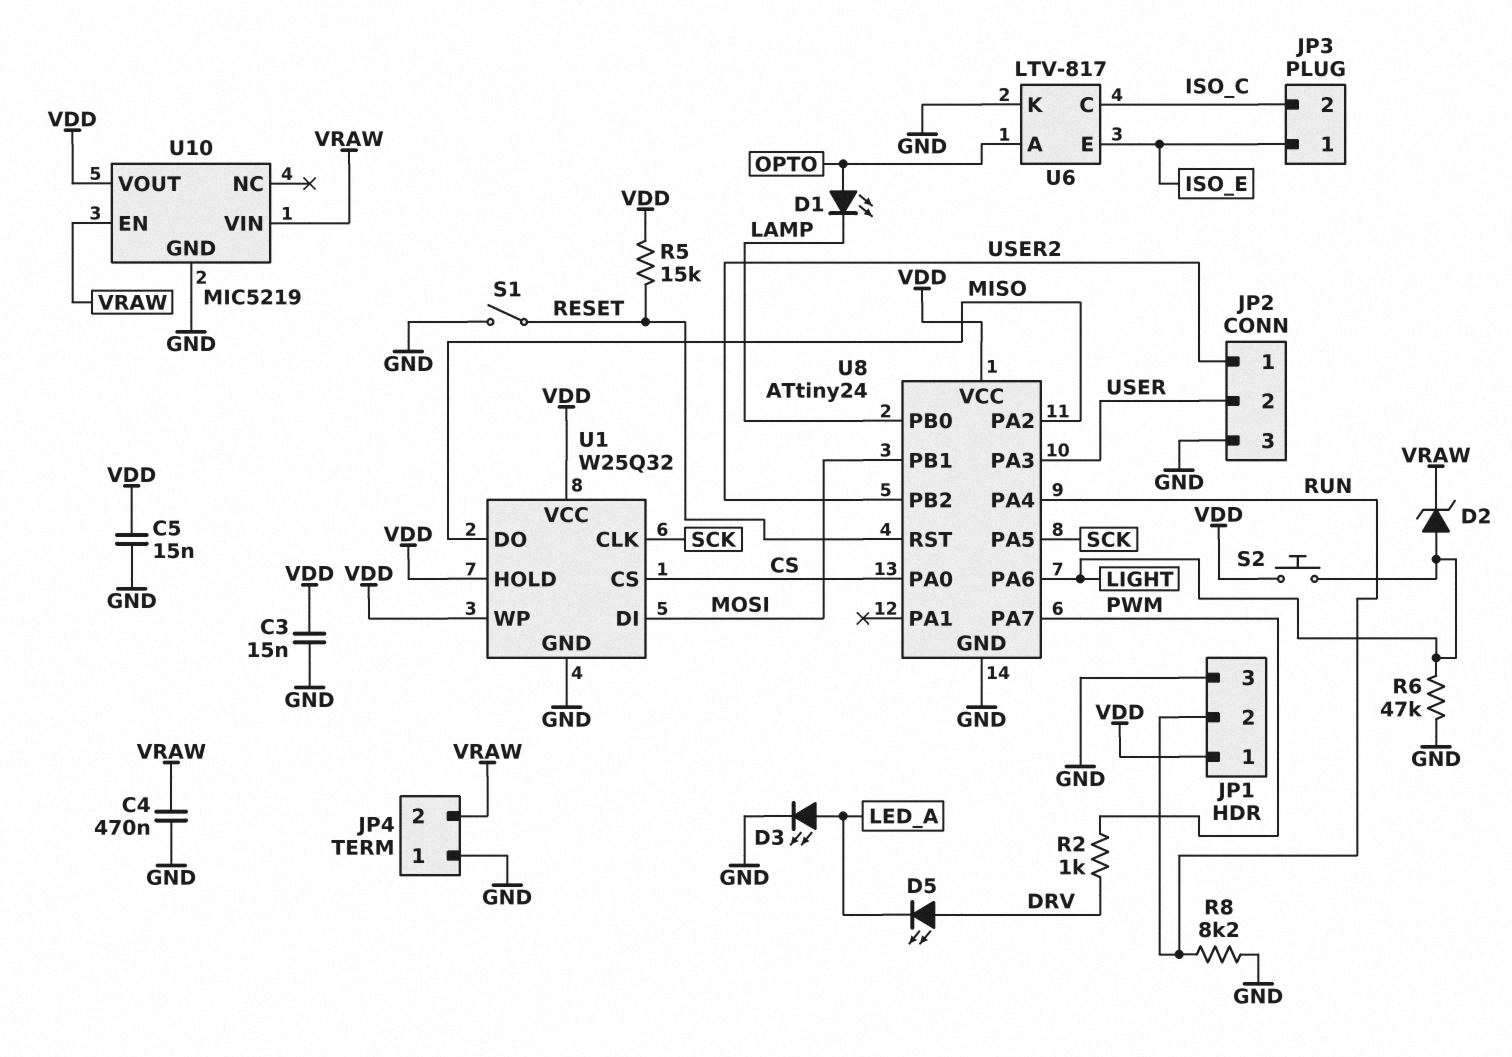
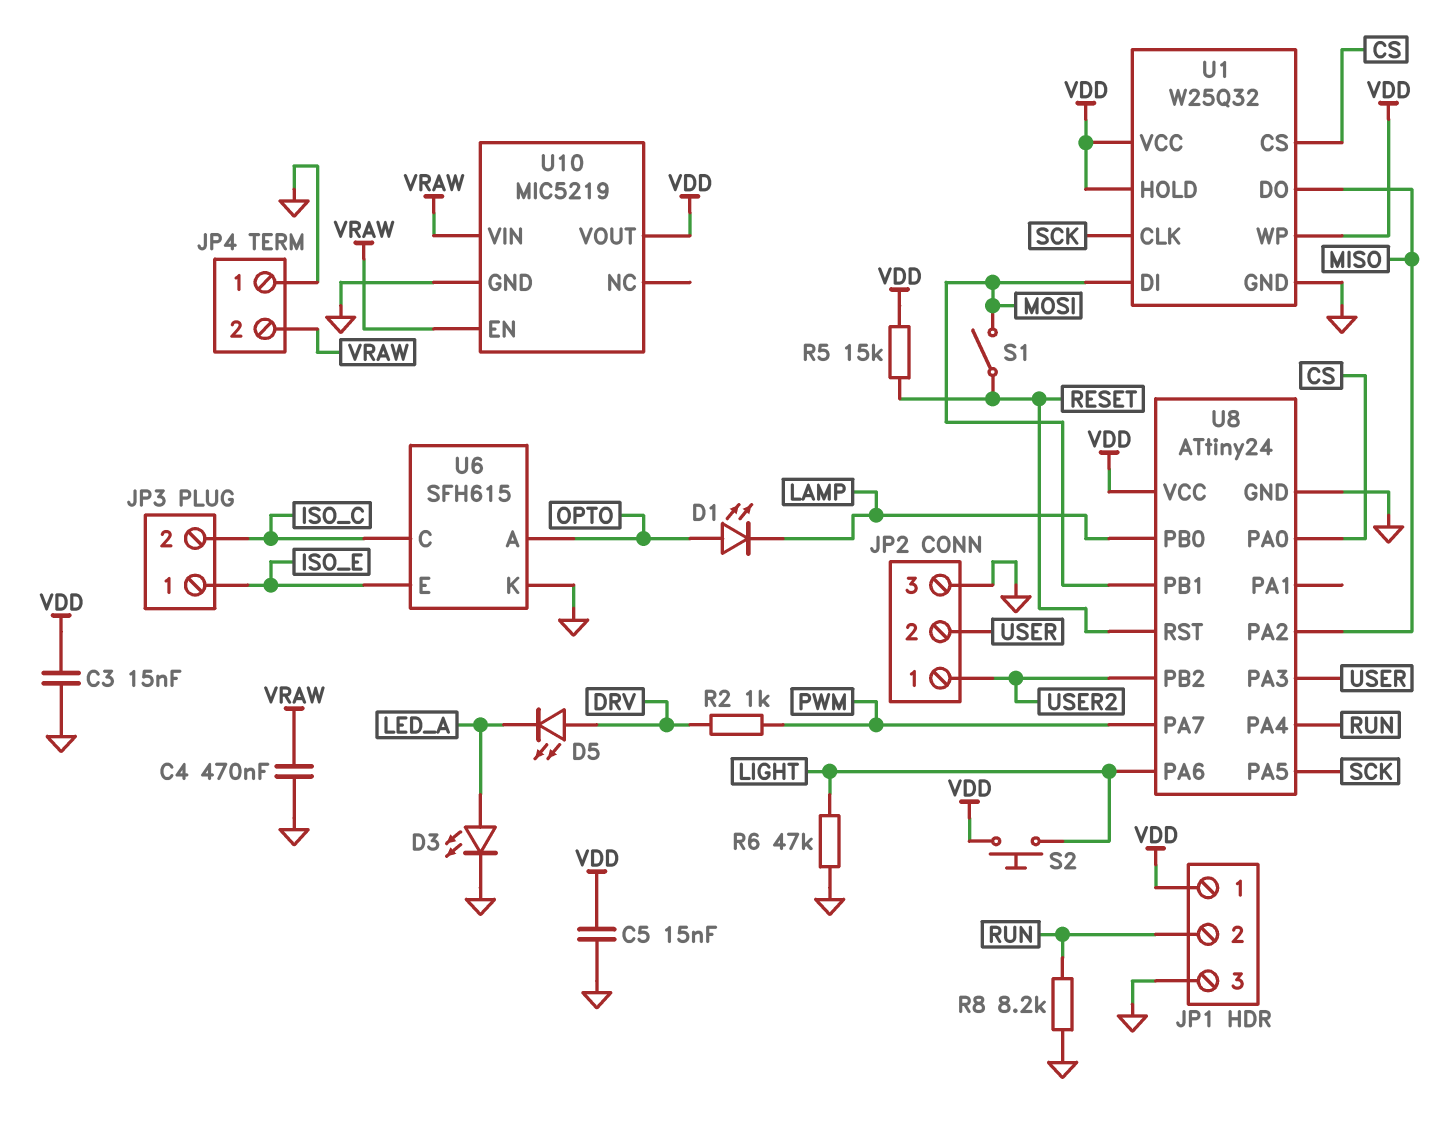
D2: zener (A LIGHT, K VRAW) -> none
S1: switch (GND, RESET) -> switch (MOSI, RESET)
U6: LTV-817 -> SFH615

